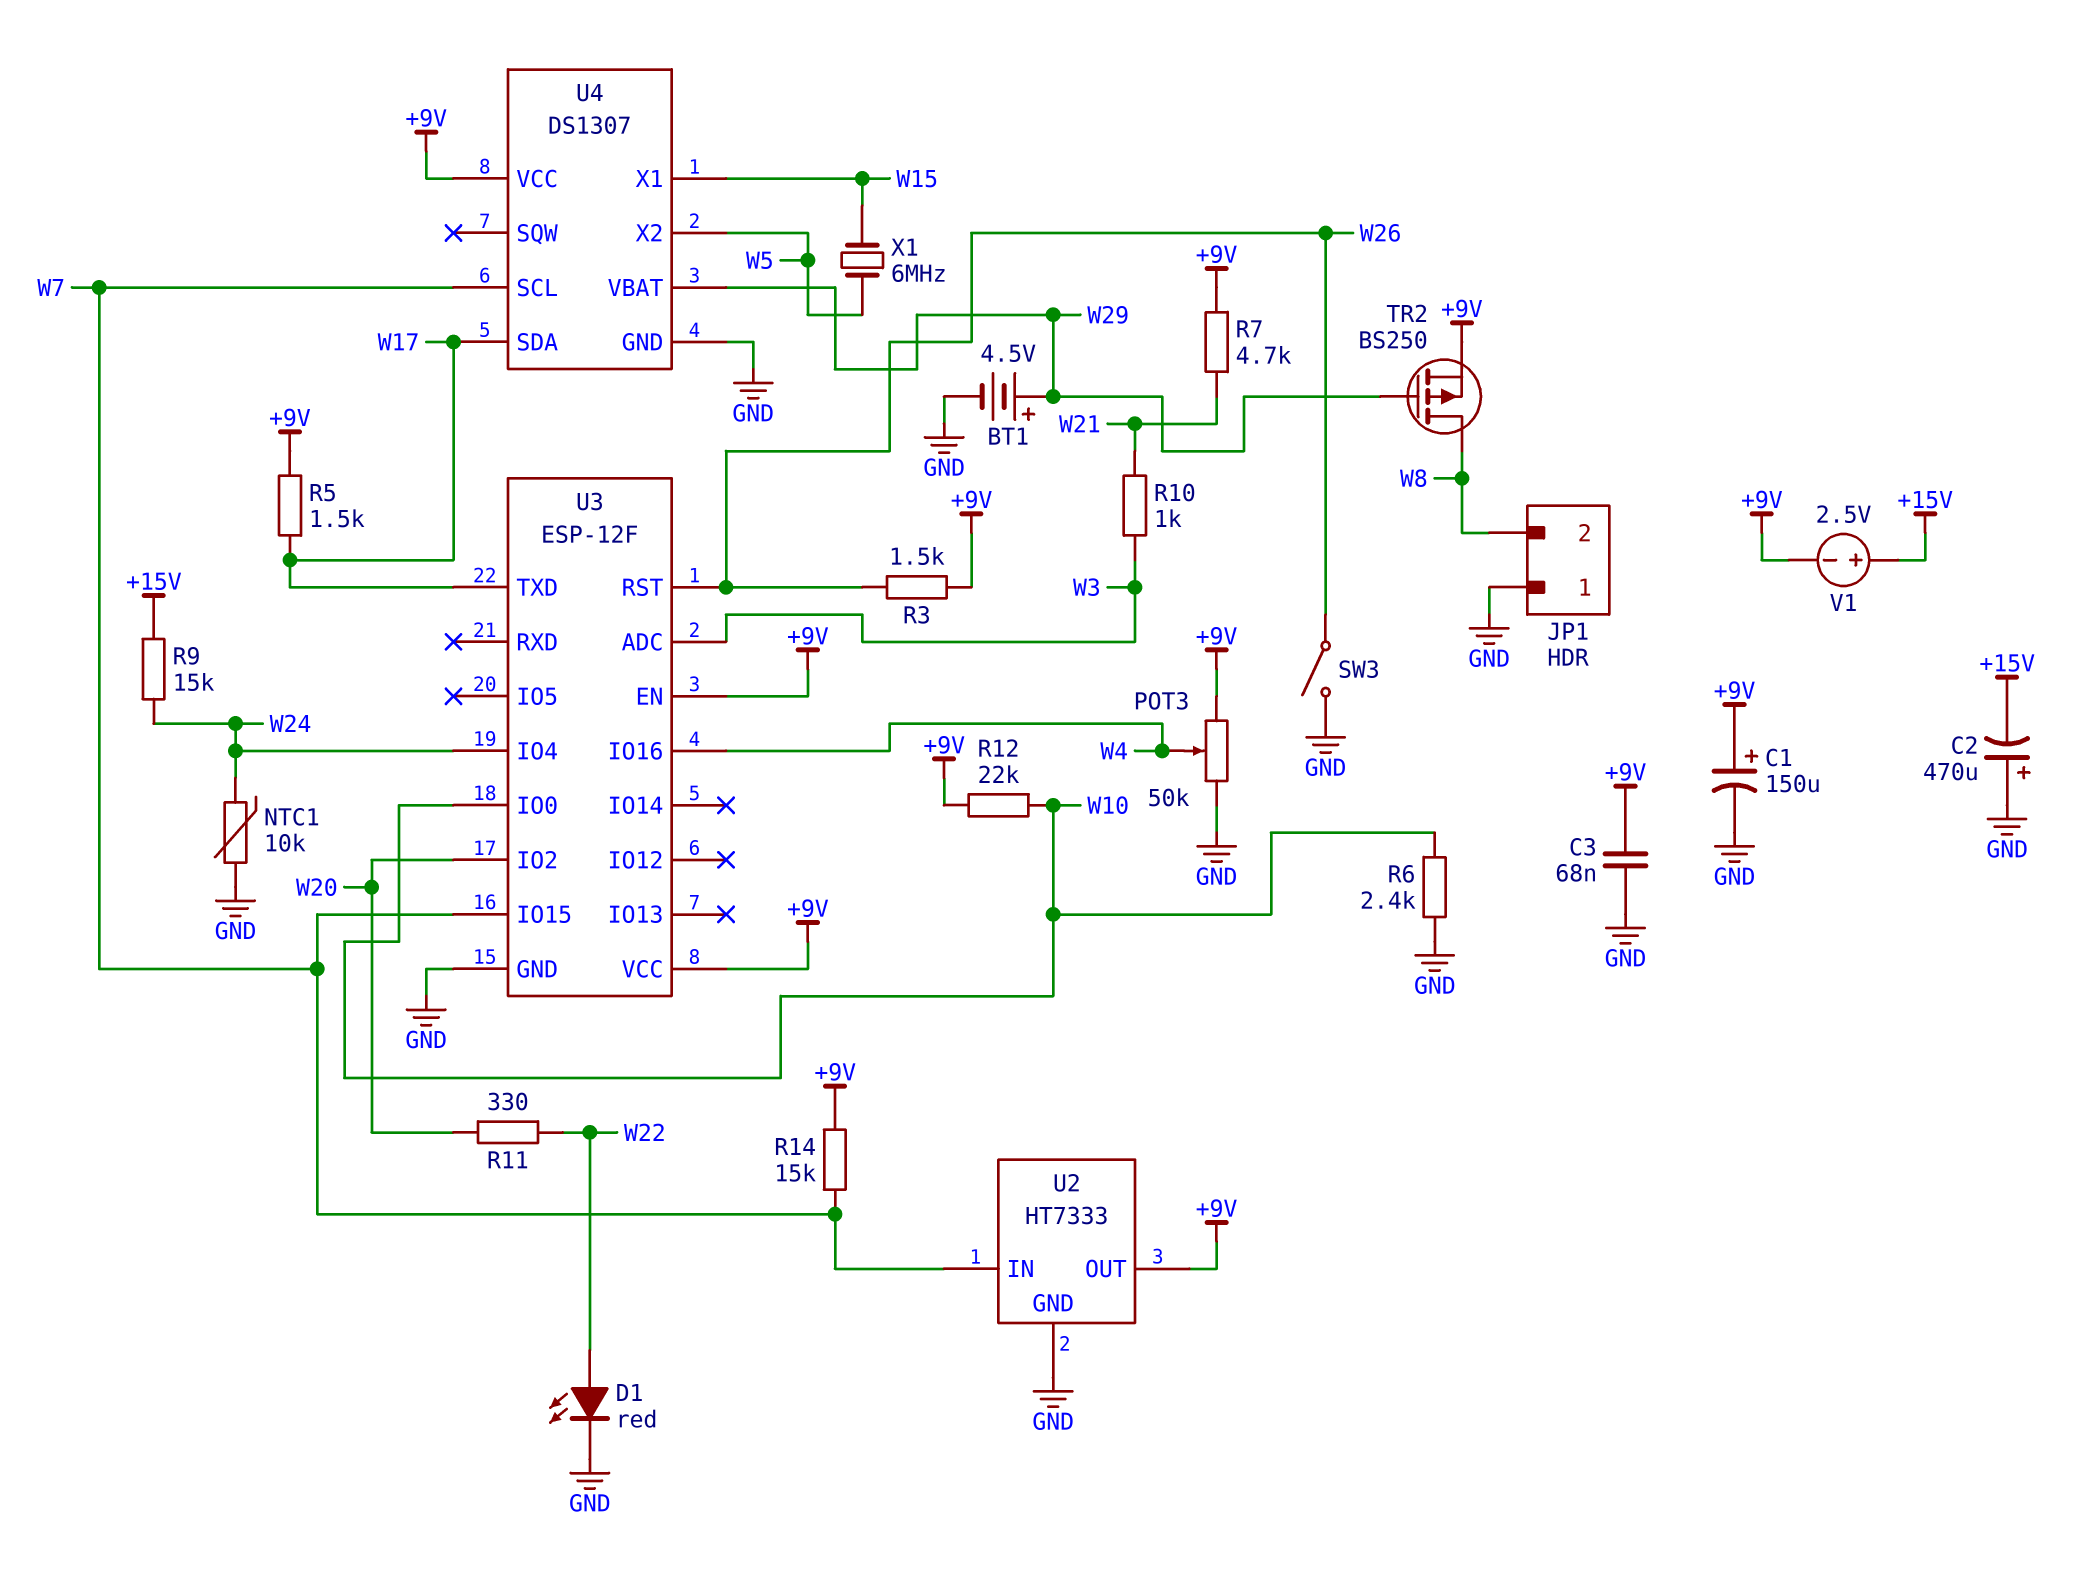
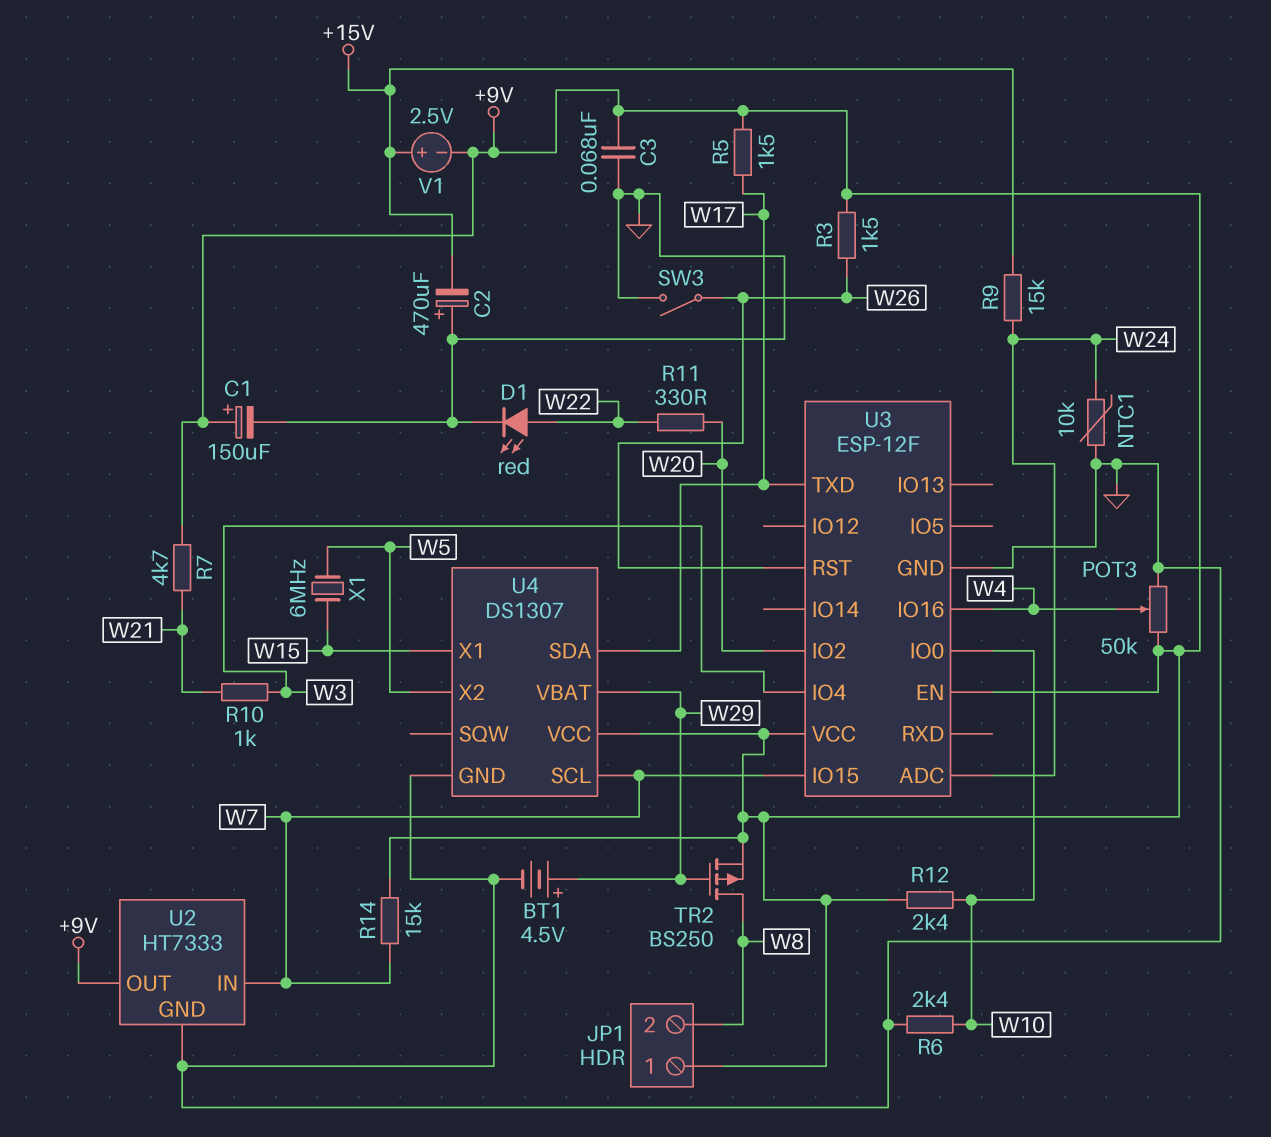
JP1 pin 1: GND -> +9V
R12: 22k (+9V, W10) -> 2.4k (+9V, W10)
U3 pin ADC: W3 -> W24
U3 pin IO4: W24 -> W3

